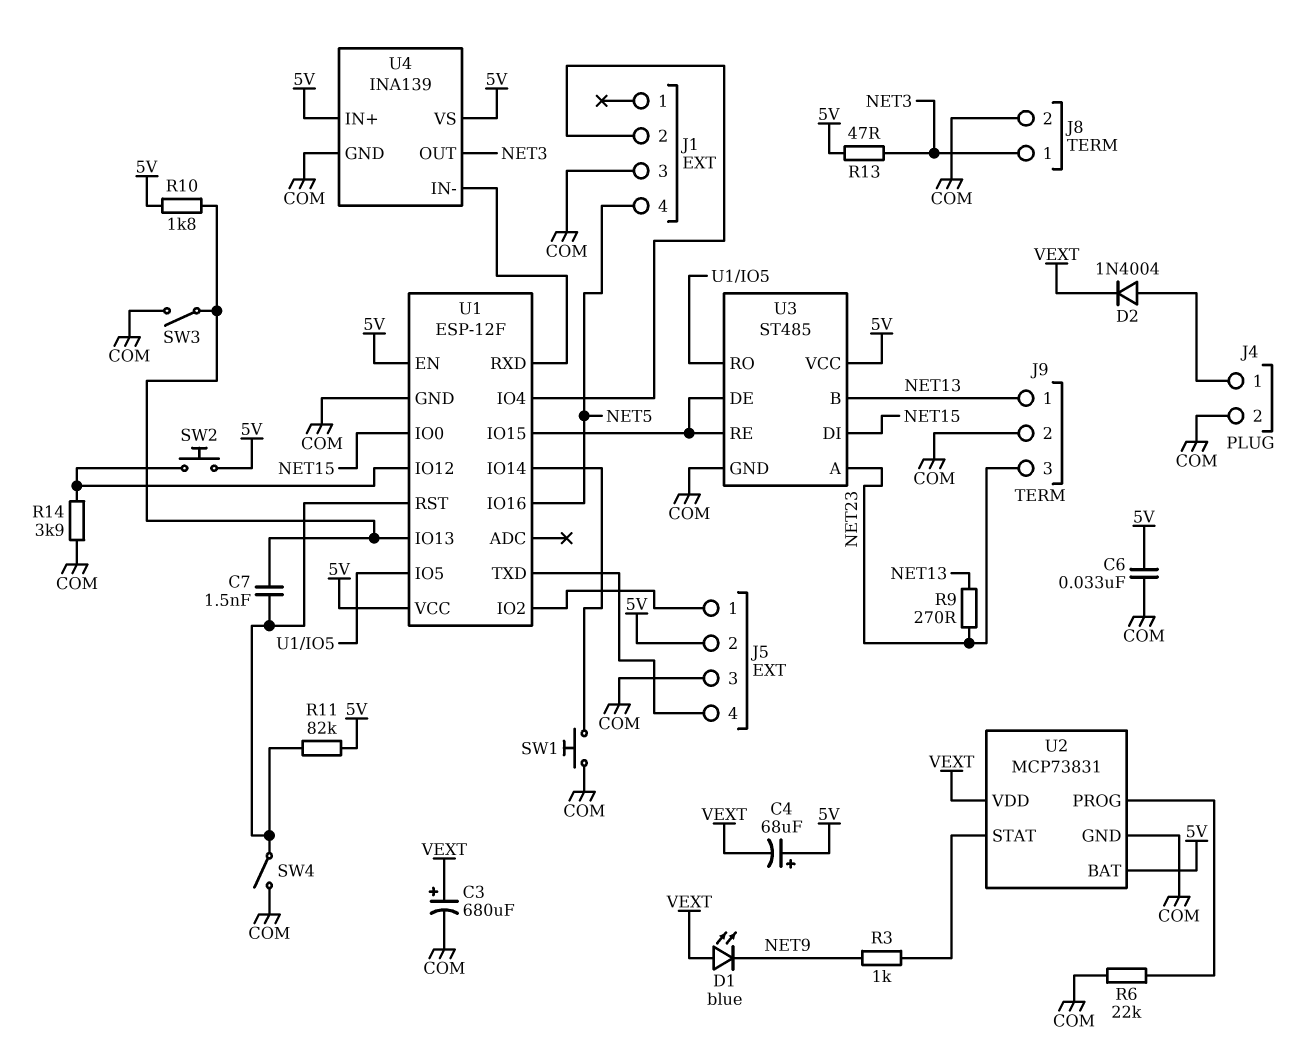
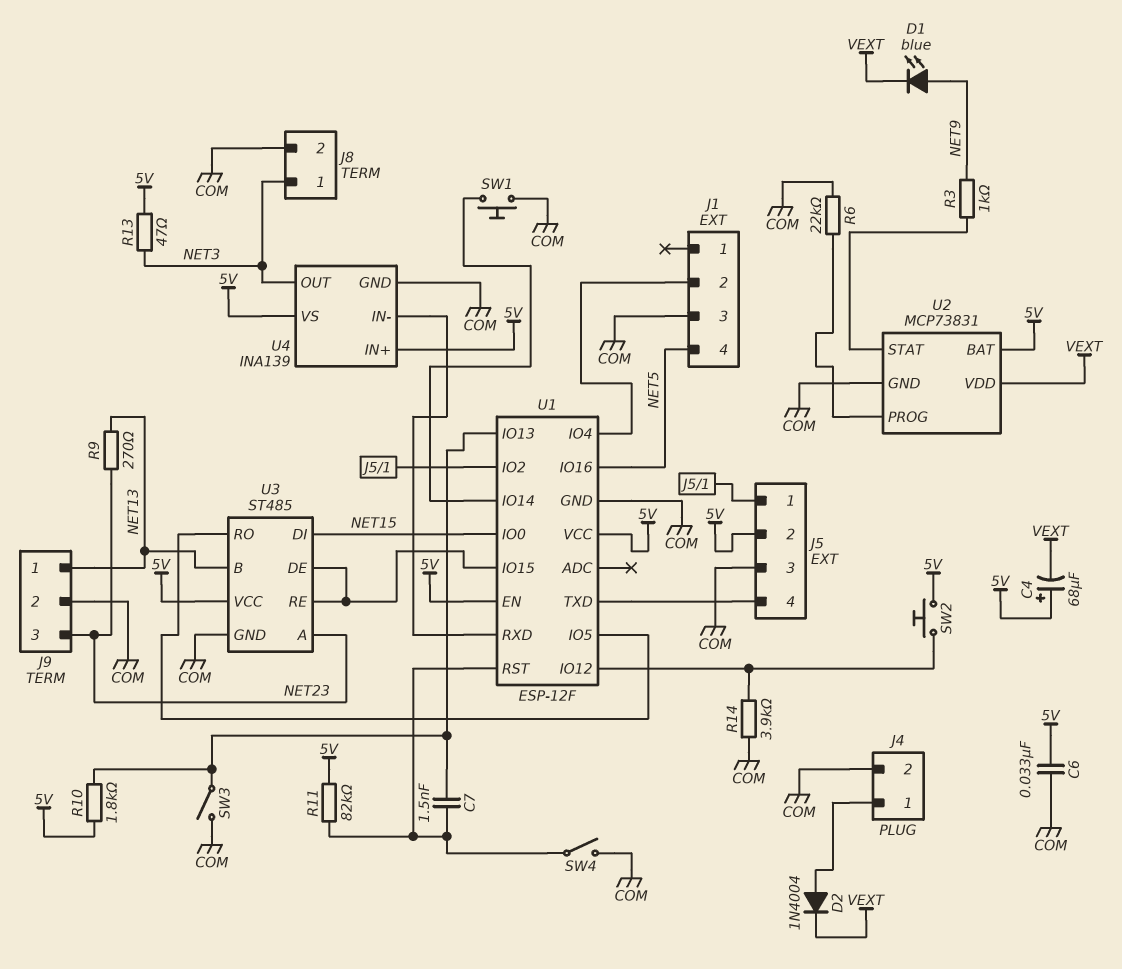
C3: 680uF (plus VEXT, minus COM) -> none
D1: LED blue (A VEXT, K NET9) -> LED blue (A NET9, K VEXT)

